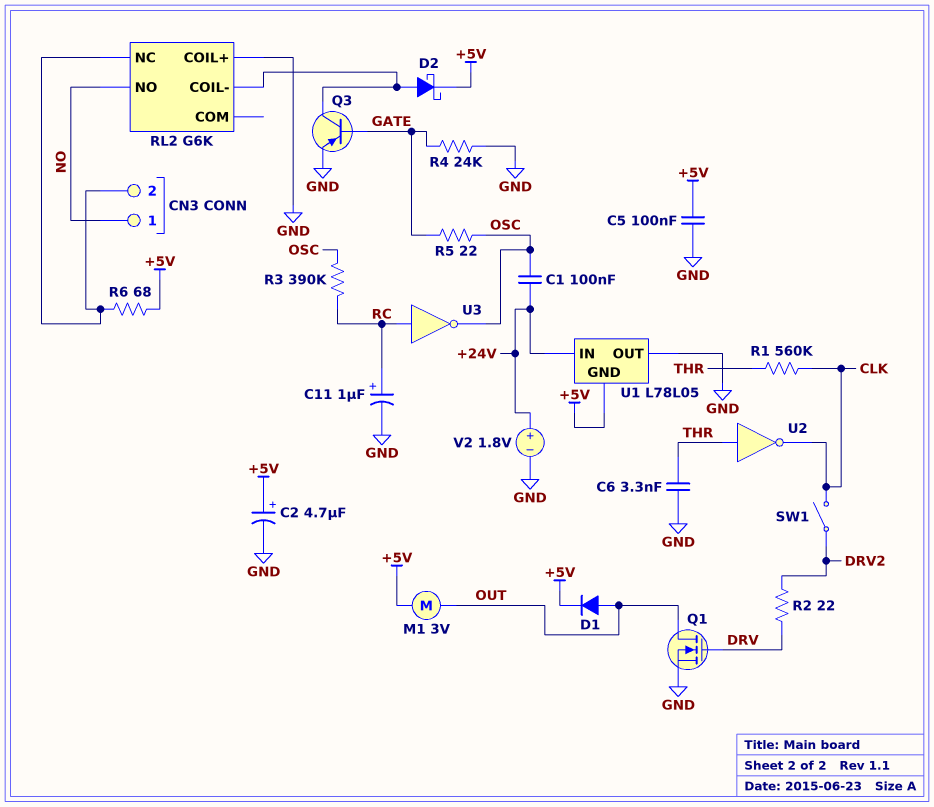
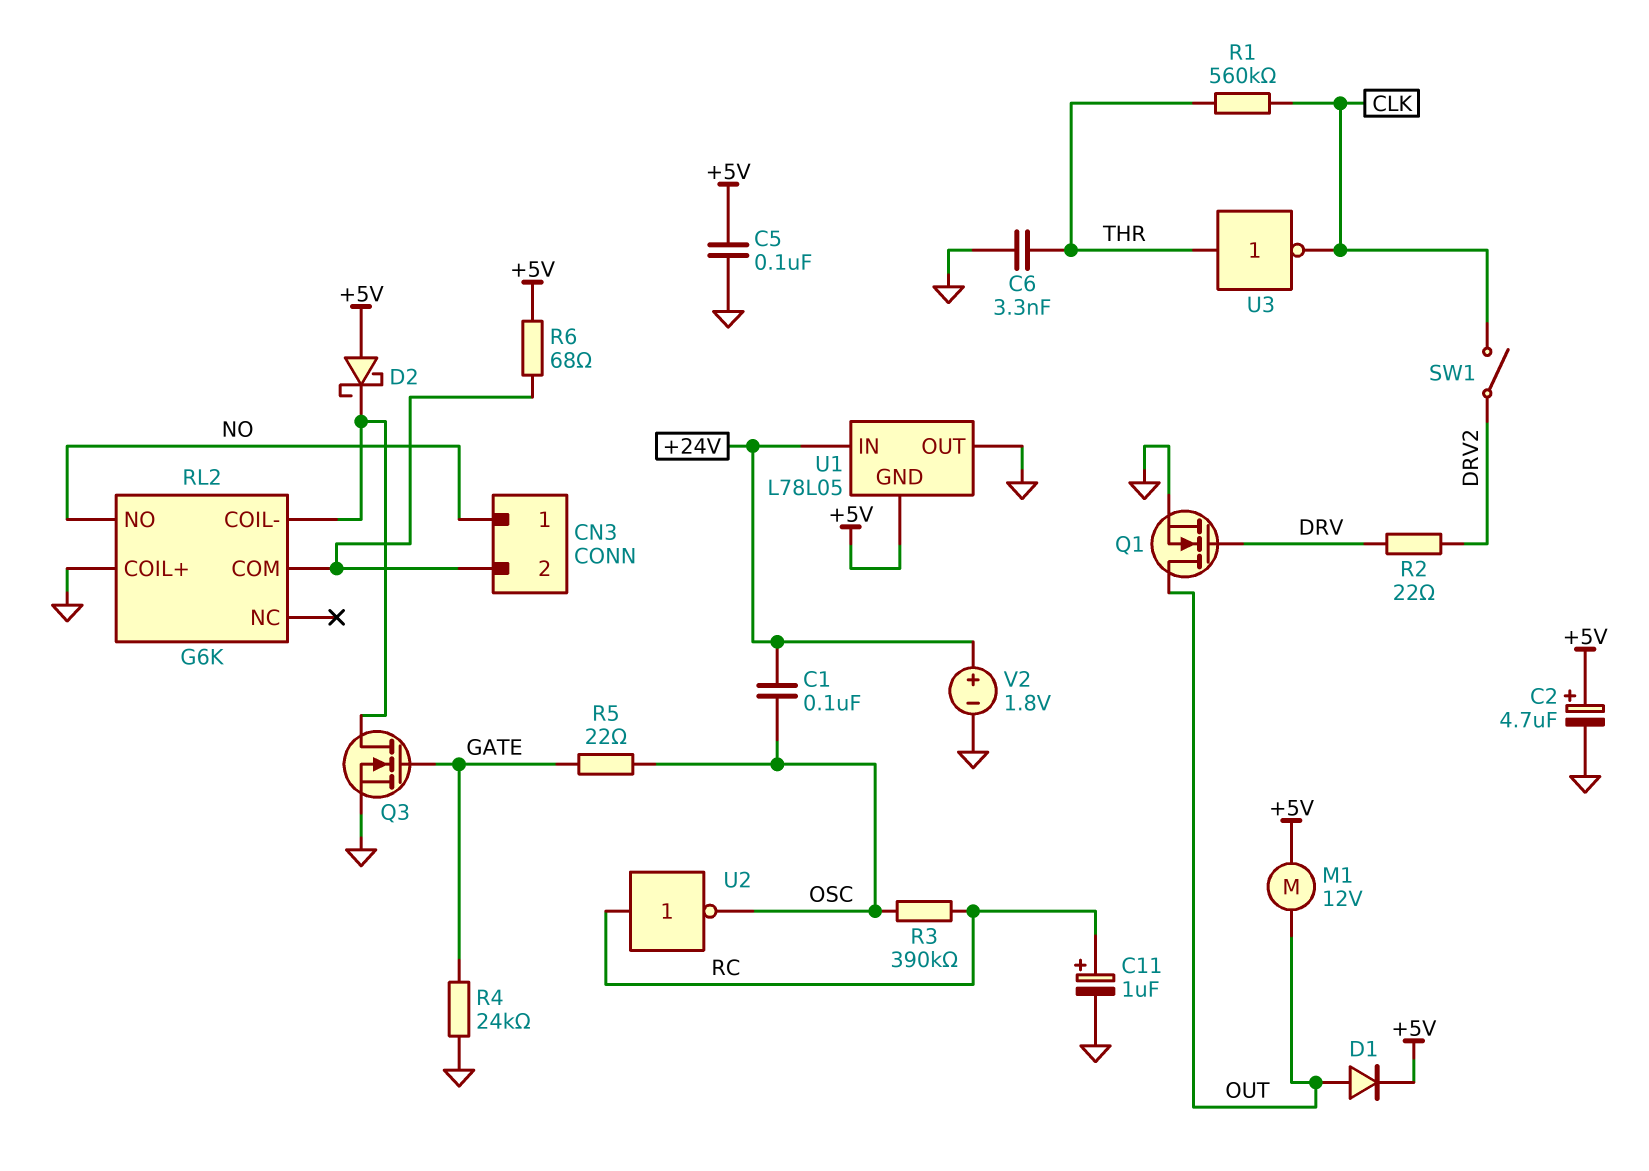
D2: schottky (A RL2/COIL-, K +5V) -> schottky (A +5V, K RL2/COIL-)
M1: motor 3V (+5V, OUT) -> motor 12V (+5V, OUT)
Q3: PNP (B GATE, C RL2/COIL-, E GND) -> NMOS (G GATE, D RL2/COIL-, S GND)
RL2 pin COM: none -> CN3/2
RL2 pin NC: CN3/2 -> none
U2: NOT (in THR, out CLK) -> NOT (in RC, out OSC)
U3: NOT (in RC, out OSC) -> NOT (in THR, out CLK)

